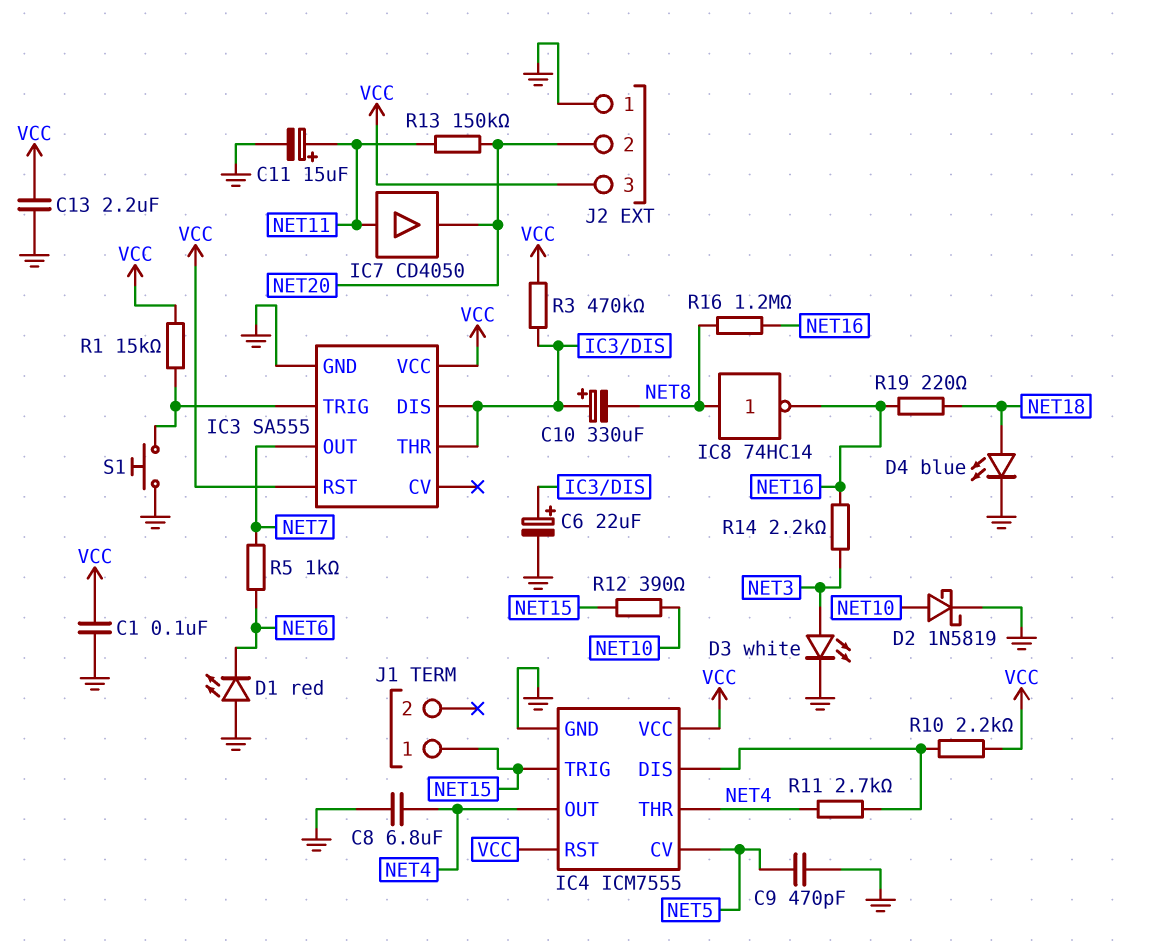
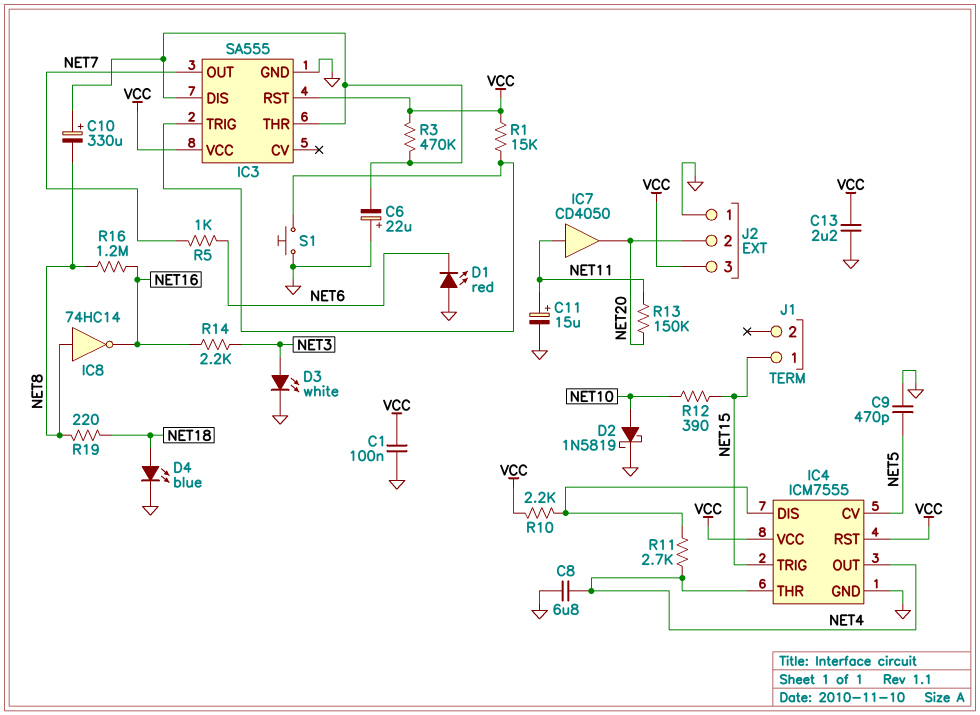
C6: 22uF (plus IC3/DIS, minus GND) -> 22uF (plus GND, minus IC3/DIS)
R19: 220 (NET16, NET18) -> 220 (NET8, NET18)

